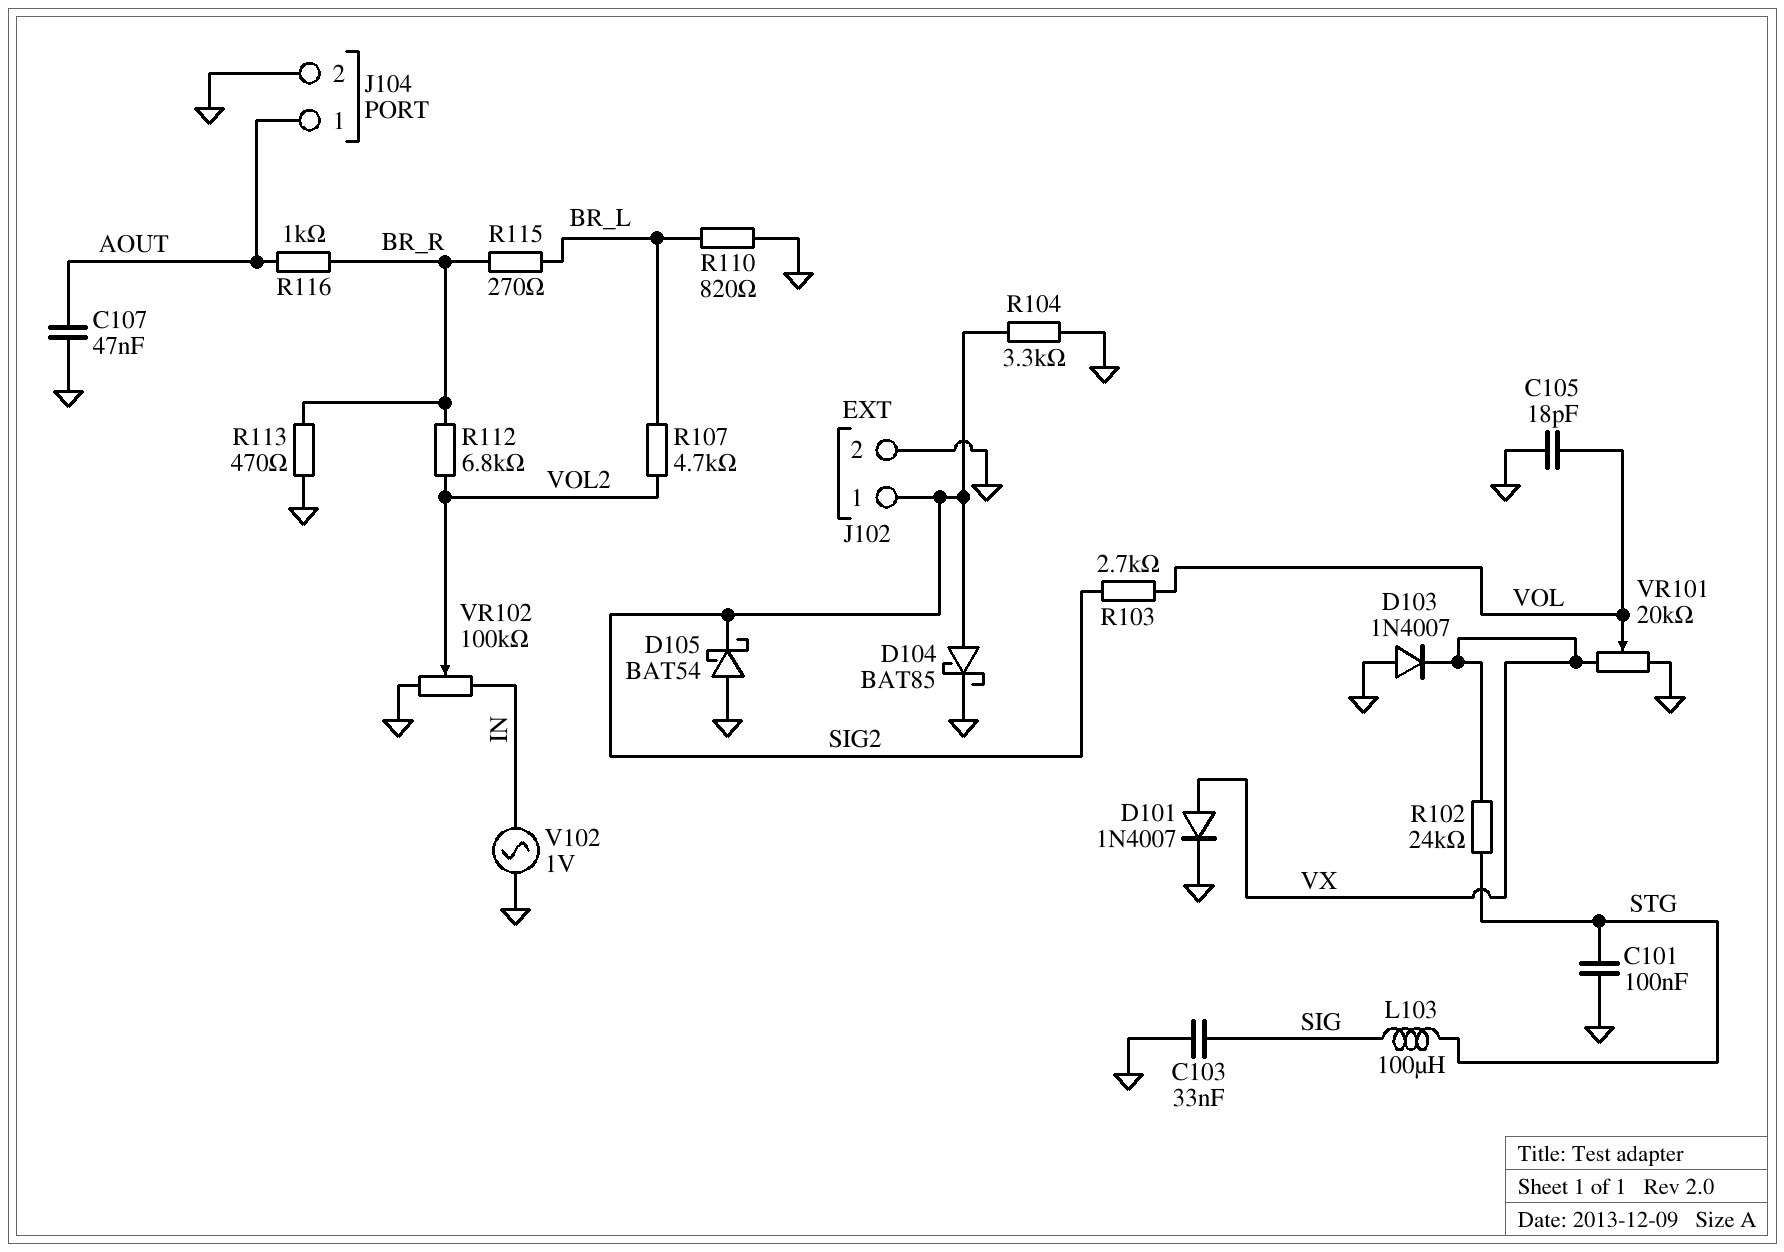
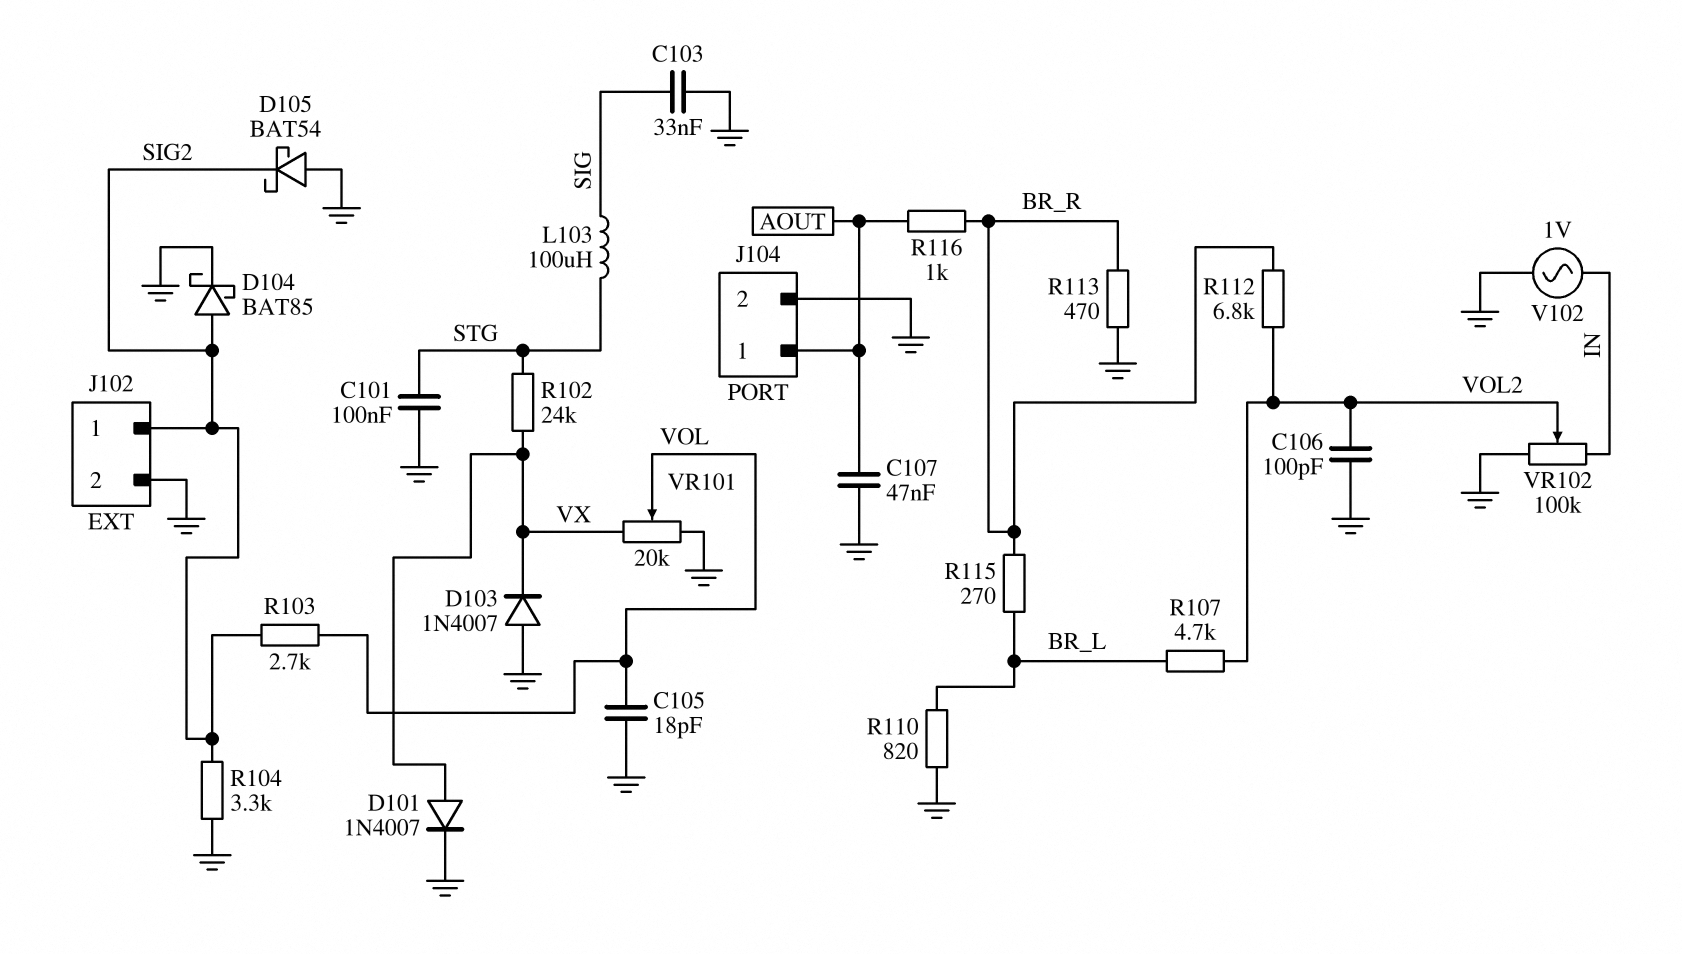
C106: none -> 100pF (GND, VOL2)

